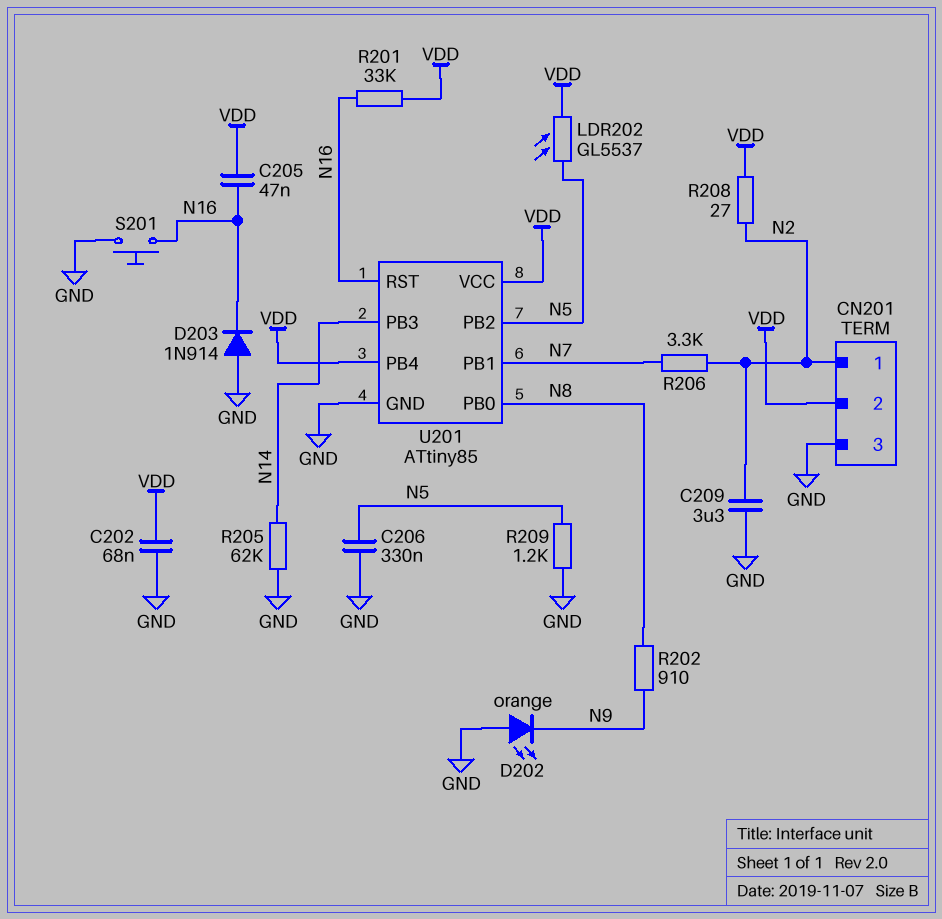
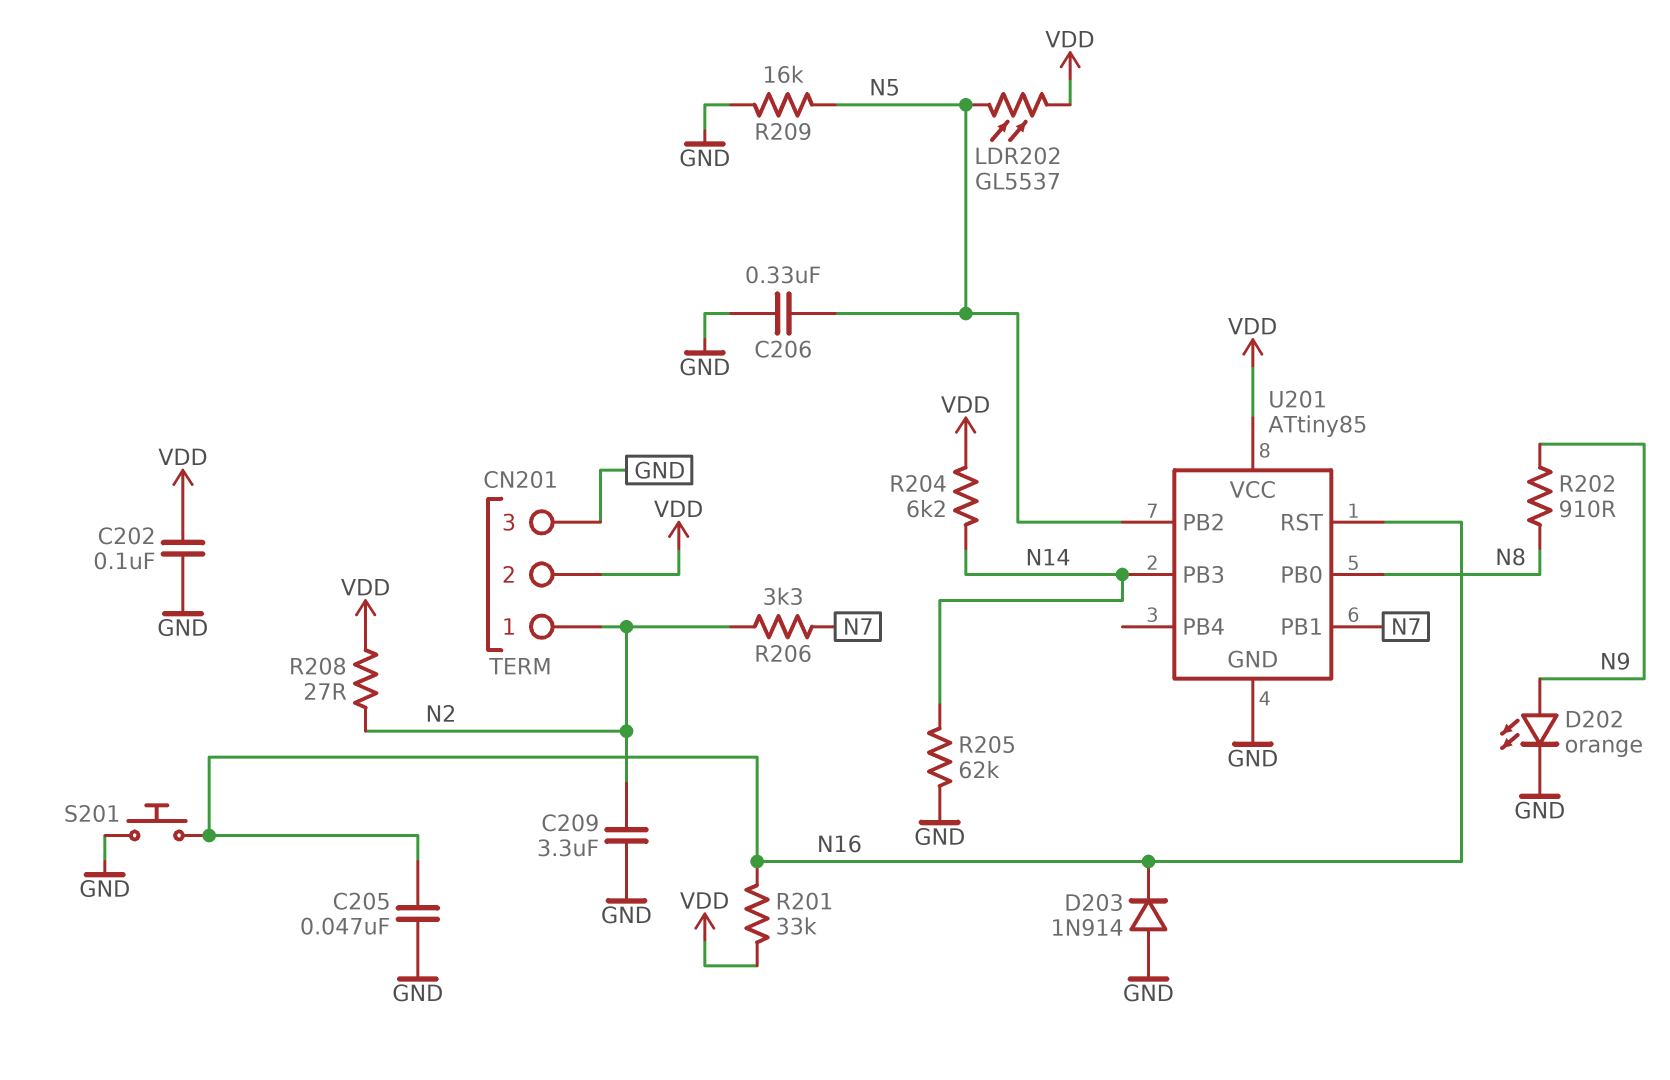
C202: 68nF (GND, VDD) -> 100nF (GND, VDD)
C205: 47nF (N16, VDD) -> 47nF (GND, N16)
D202: LED orange (A GND, K N9) -> LED orange (A N9, K GND)
R204: none -> 6.2k (N14, VDD)
R209: 1.2k (GND, N5) -> 16k (GND, N5)
U201 pin PB4: VDD -> none

